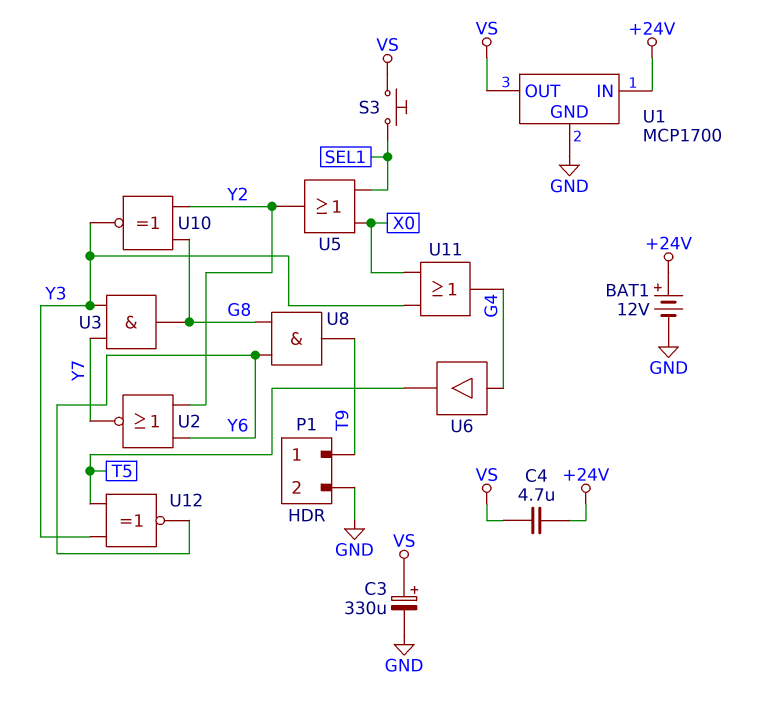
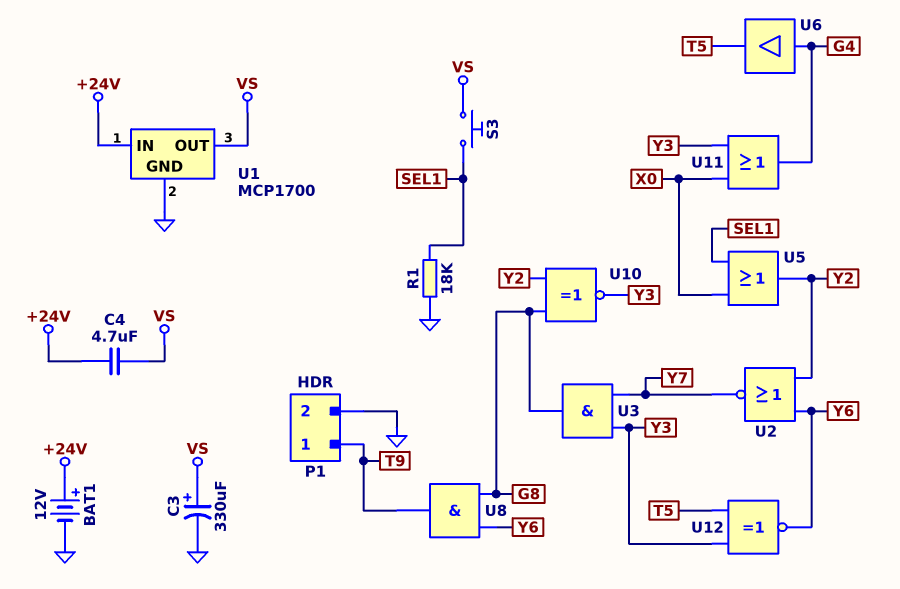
R1: none -> 18k (GND, SEL1)

